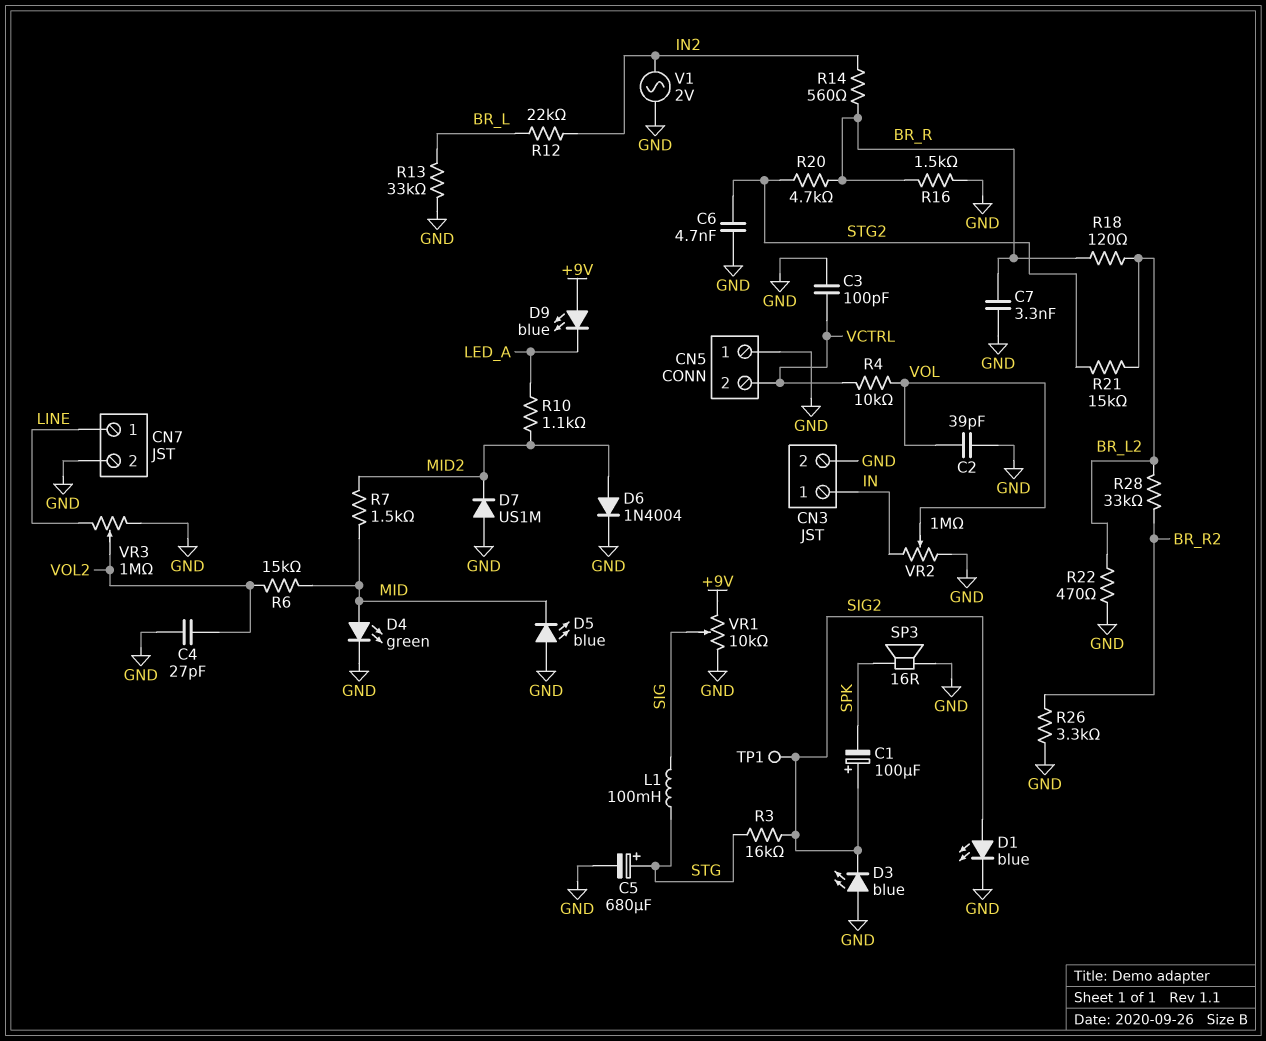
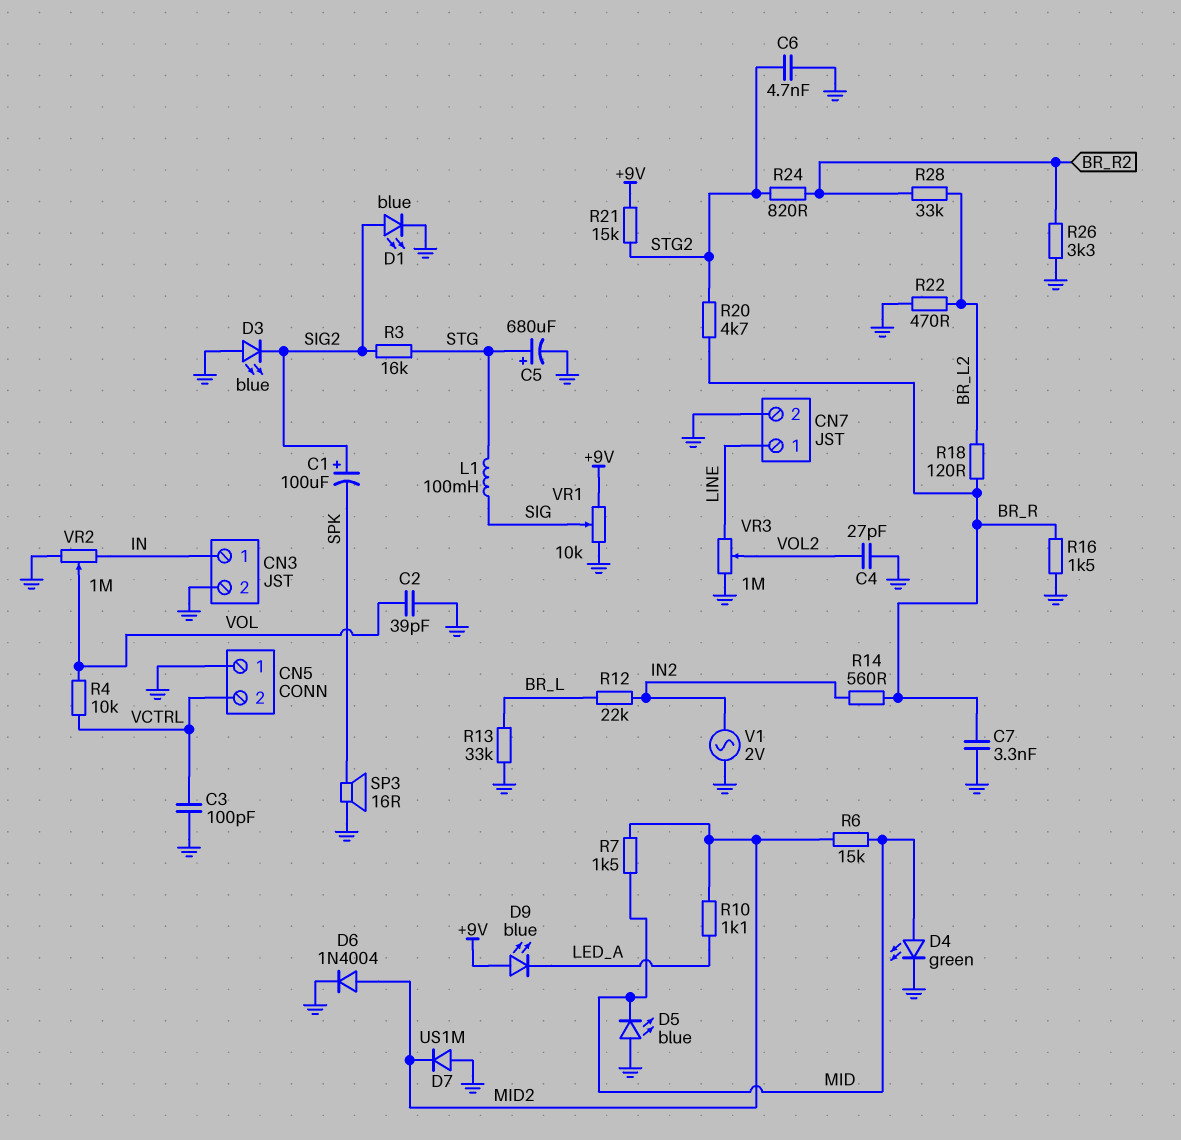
R6: 15k (MID, VOL2) -> 15k (MID, MID2)
R21: 15k (BR_L2, STG2) -> 15k (+9V, STG2)
R24: none -> 820 (BR_R2, STG2)
TP1: test point (SIG2) -> none

